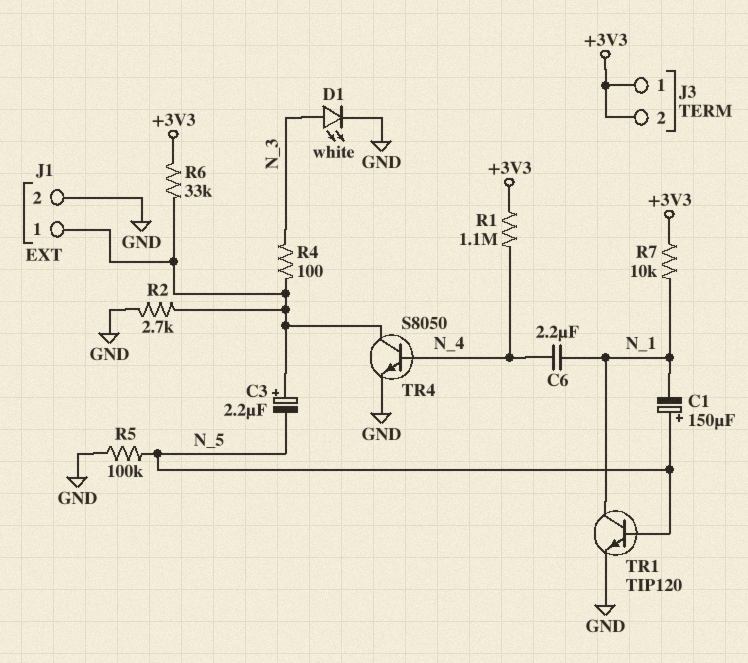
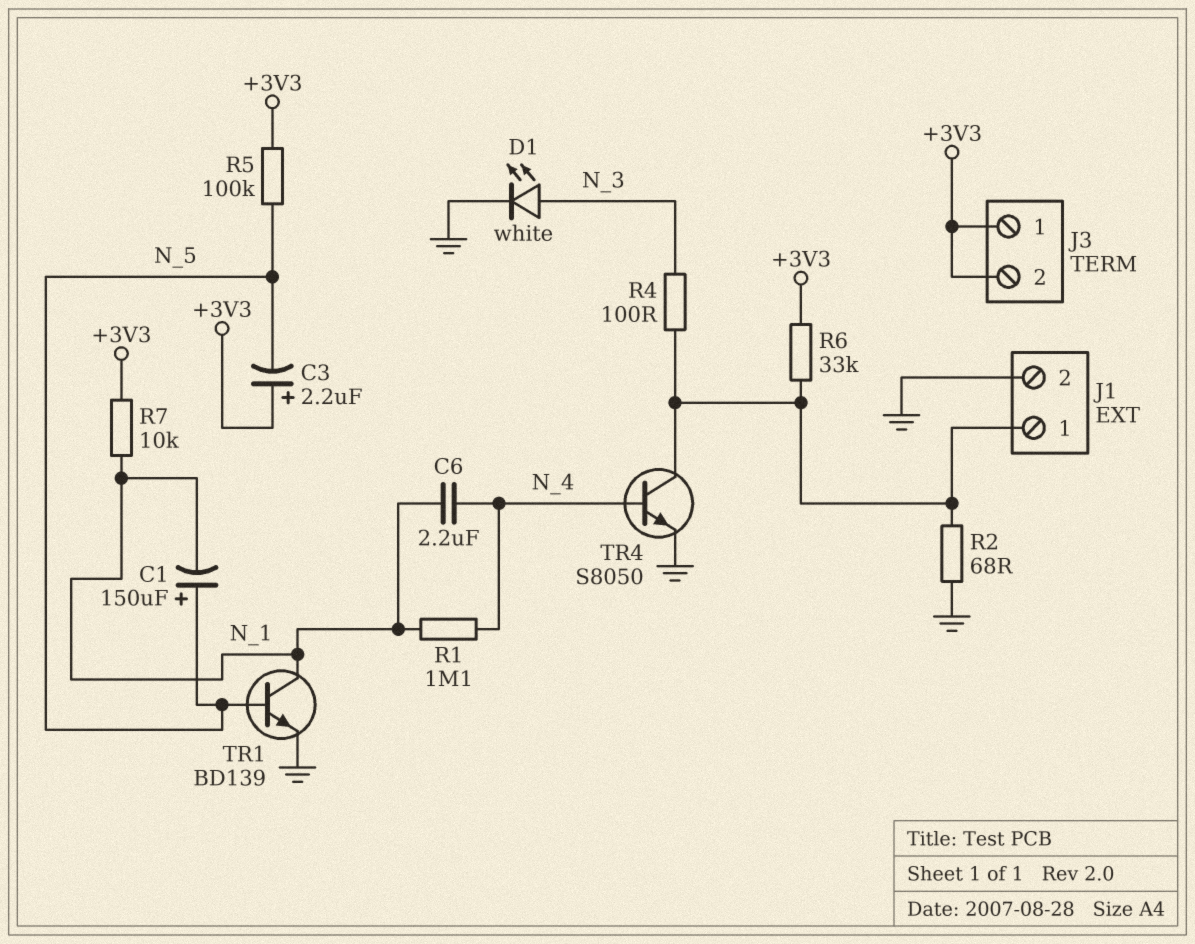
C3: 2.2uF (plus J1/1, minus N_5) -> 2.2uF (plus +3V3, minus N_5)
R1: 1.1M (+3V3, N_4) -> 1.1M (N_1, N_4)
R2: 2.7k (GND, J1/1) -> 68 (GND, J1/1)
R5: 100k (GND, N_5) -> 100k (+3V3, N_5)
TR1: NPN TIP120 (B N_5, C N_1, E GND) -> NPN BD139 (B N_5, C N_1, E GND)

